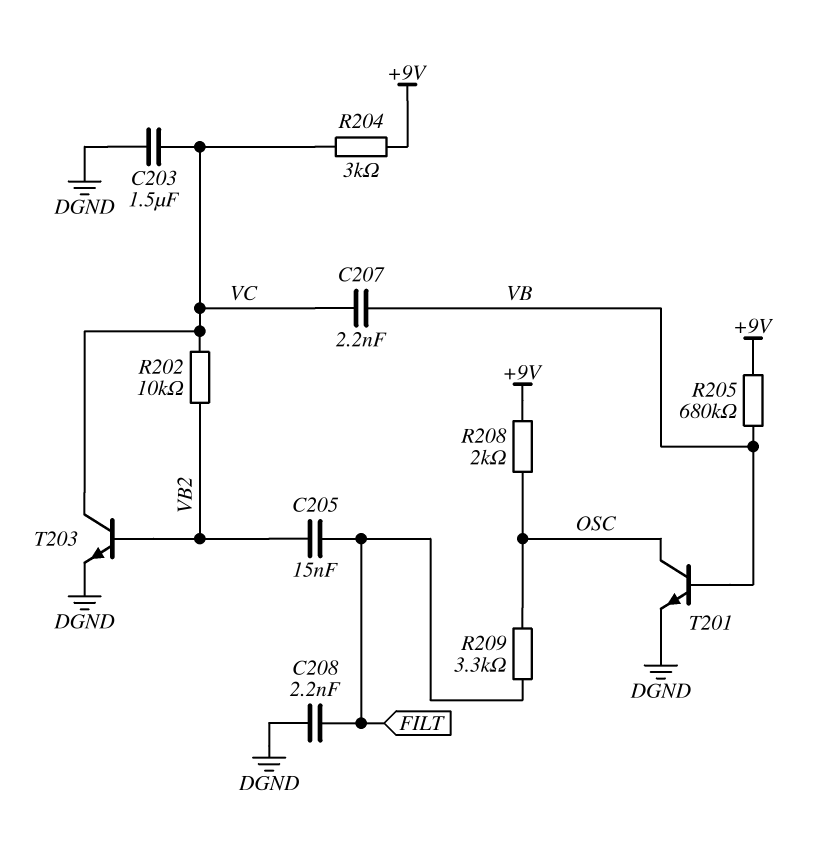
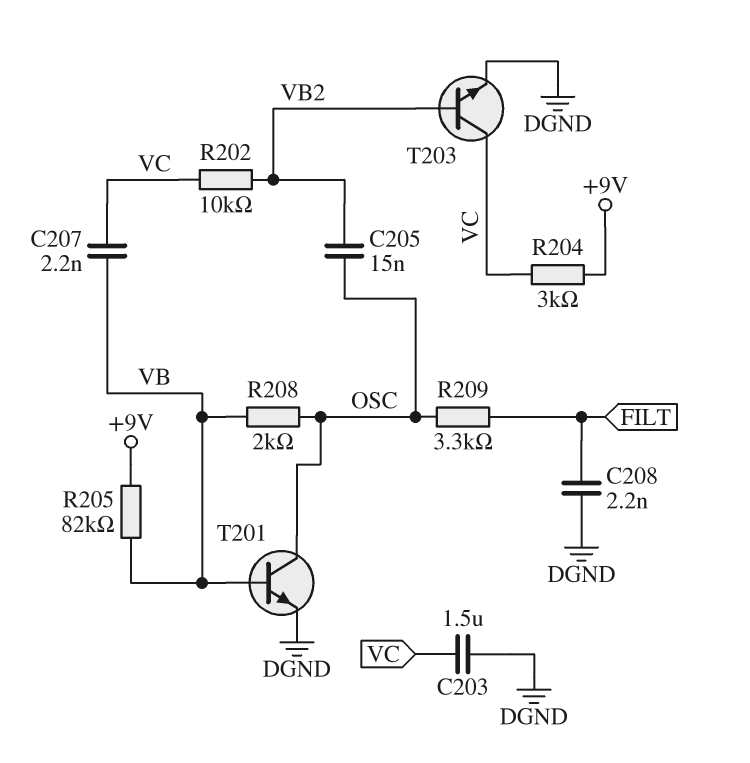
C205: 15nF (FILT, VB2) -> 15nF (OSC, VB2)
R205: 680k (+9V, VB) -> 82k (+9V, VB)
R208: 2k (+9V, OSC) -> 2k (OSC, VB)

